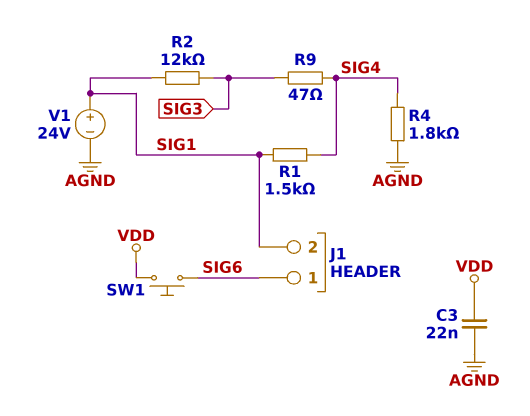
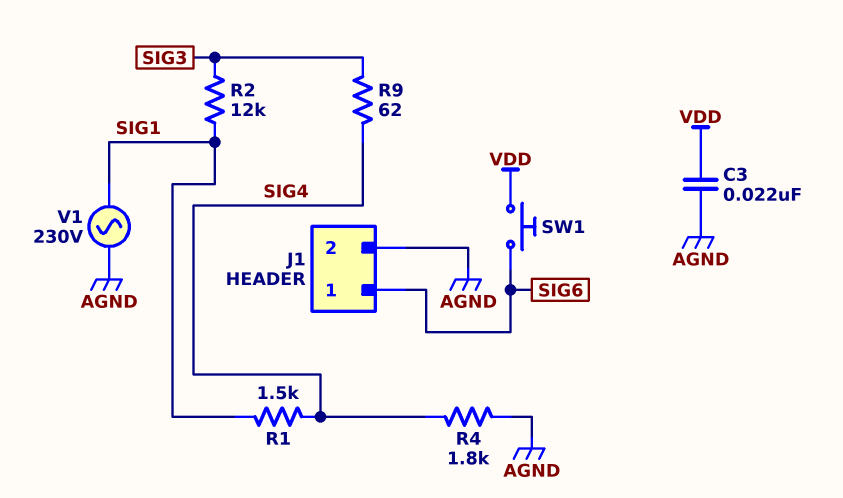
J1 pin 2: SIG1 -> AGND
R9: 47 (SIG3, SIG4) -> 62 (SIG3, SIG4)
V1: 24V (plus SIG1, minus AGND) -> AC 230V (AGND, SIG1)

